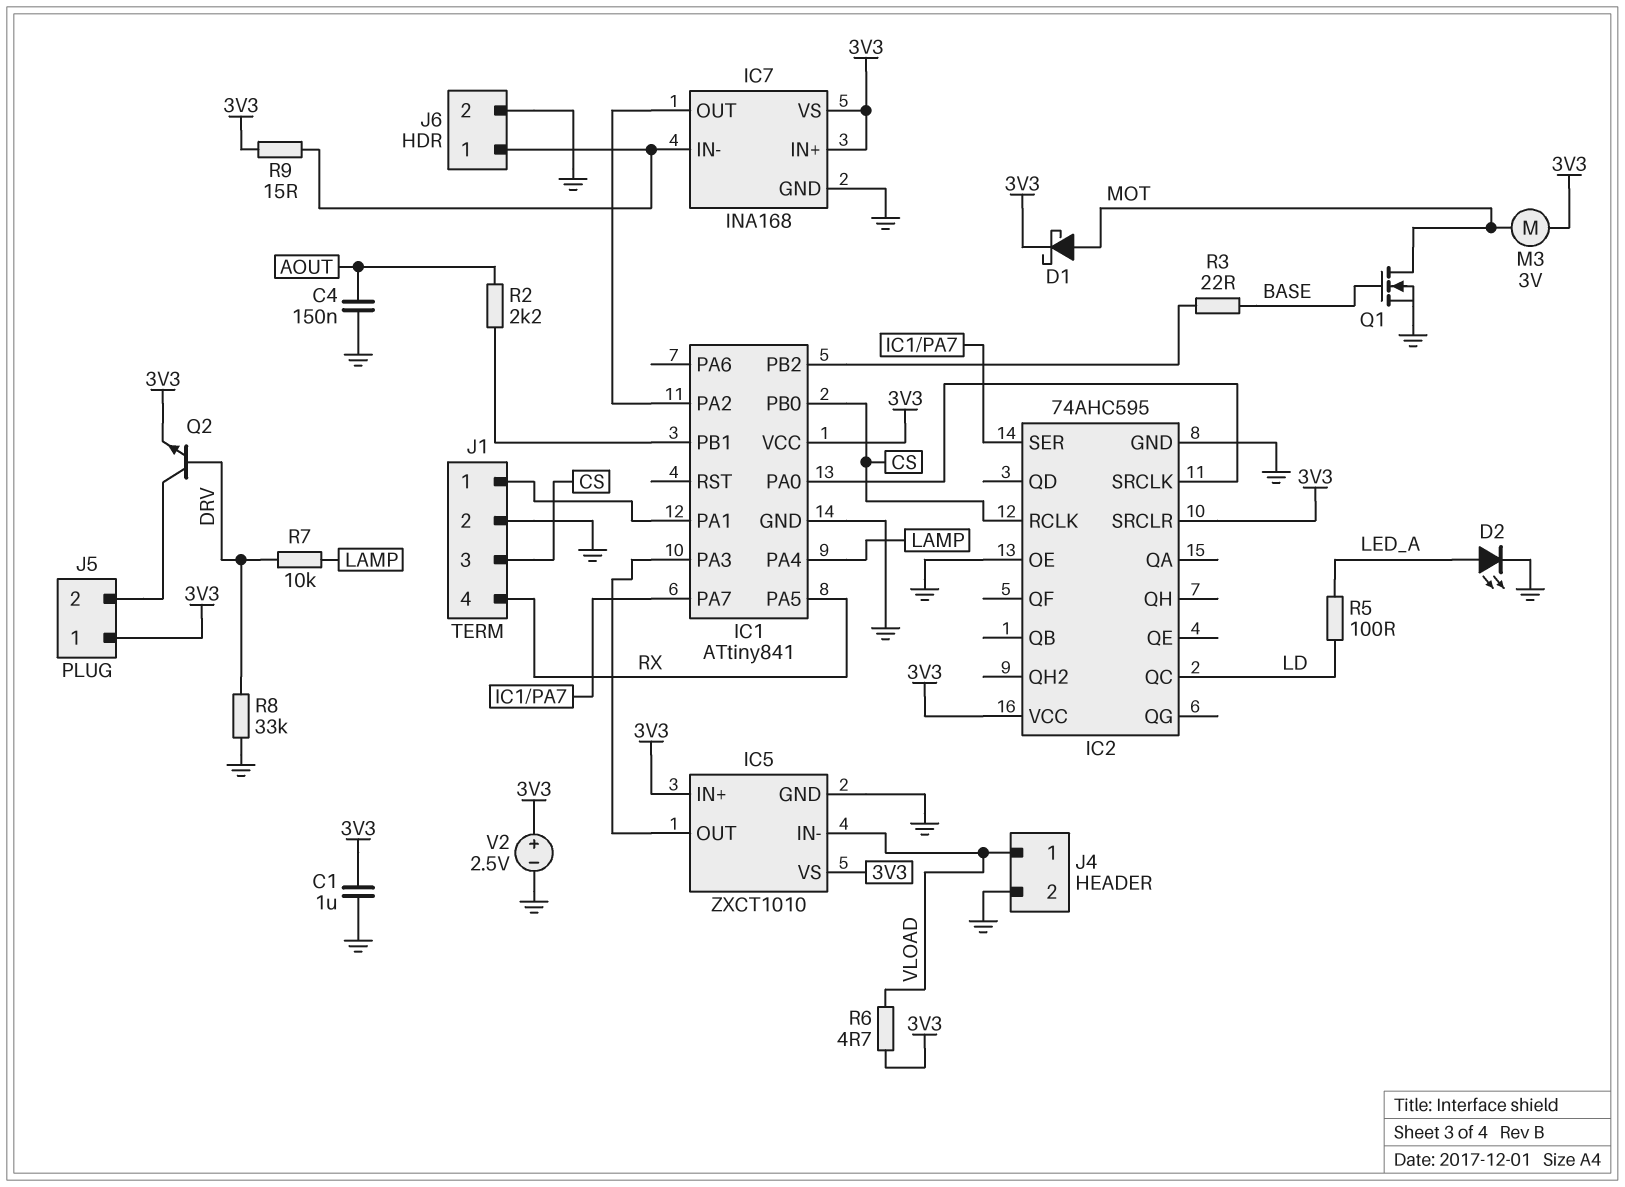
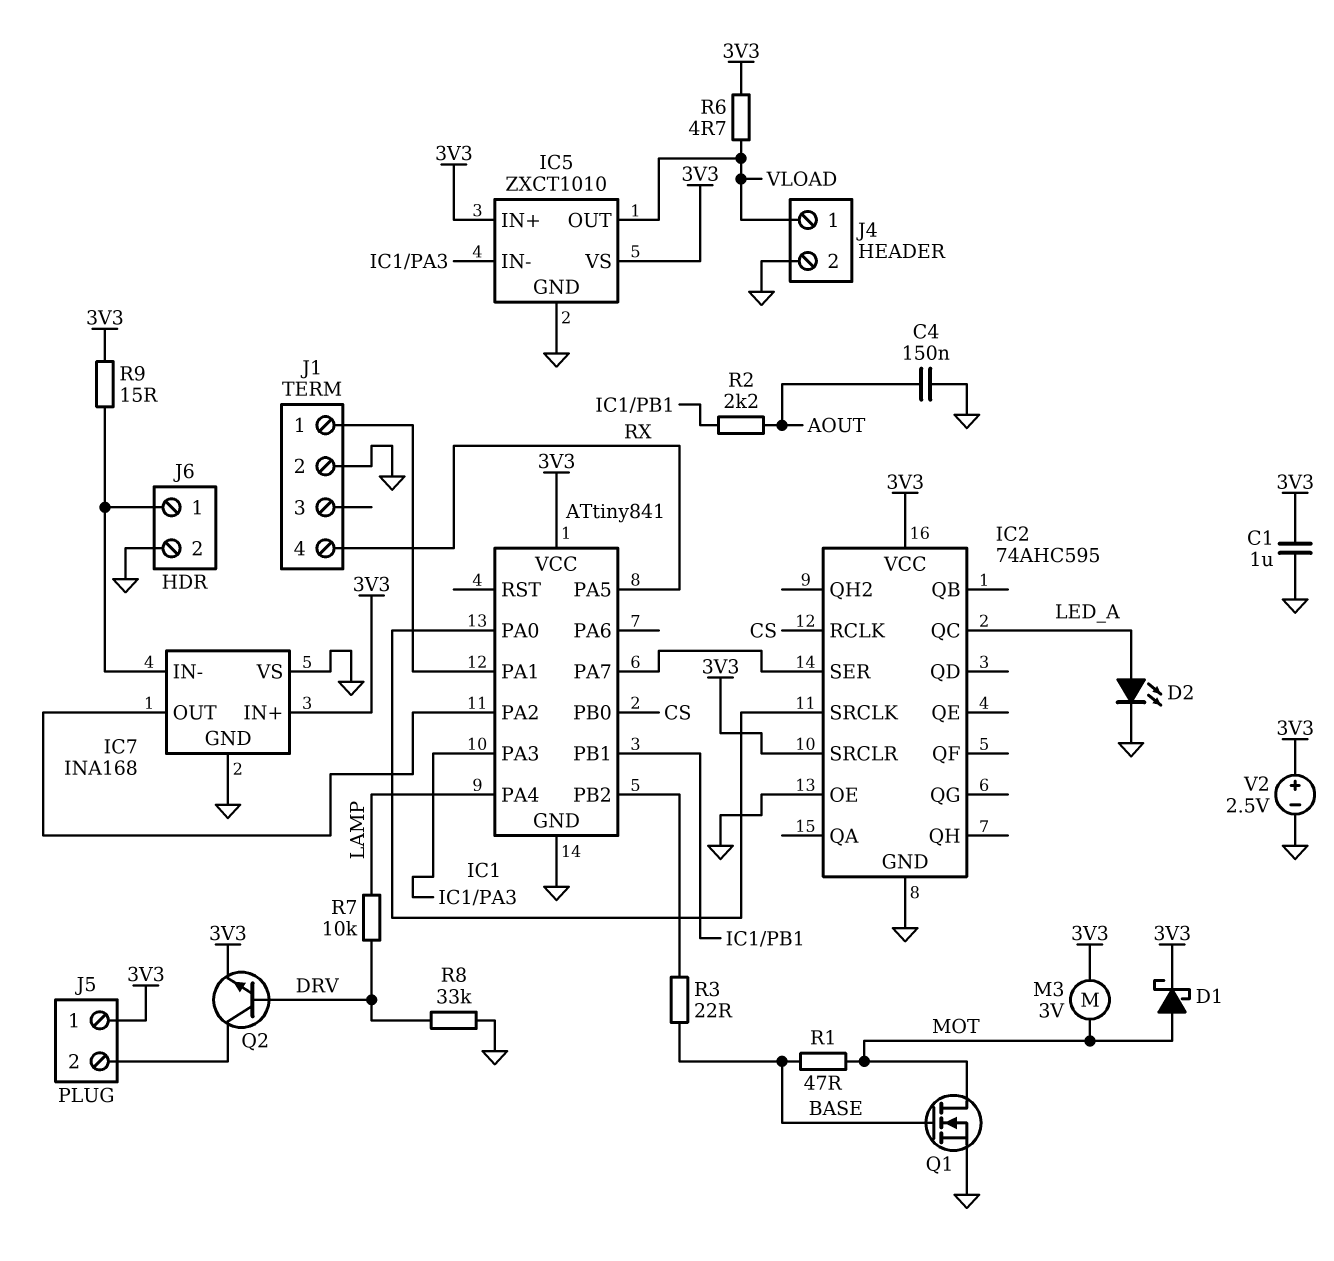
IC2 pin QC: LD -> LED_A
IC5 pin IN-: VLOAD -> IC1/PA3
IC5 pin OUT: IC1/PA3 -> VLOAD
IC7 pin VS: 3V3 -> GND
J1 pin 3: CS -> none
R1: none -> 47 (BASE, MOT)
R5: 100 (LD, LED_A) -> none

